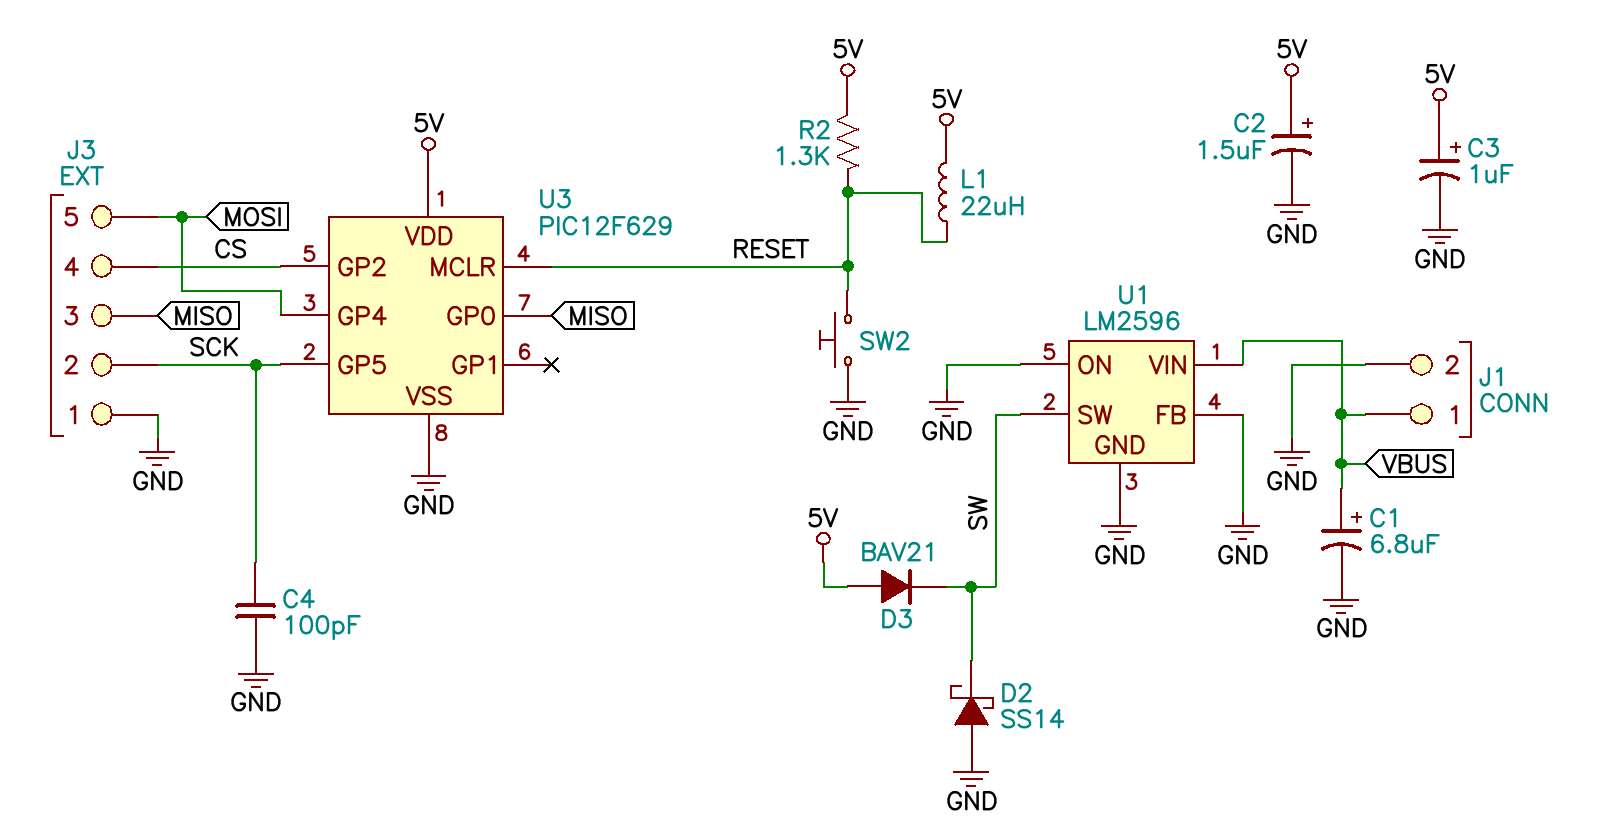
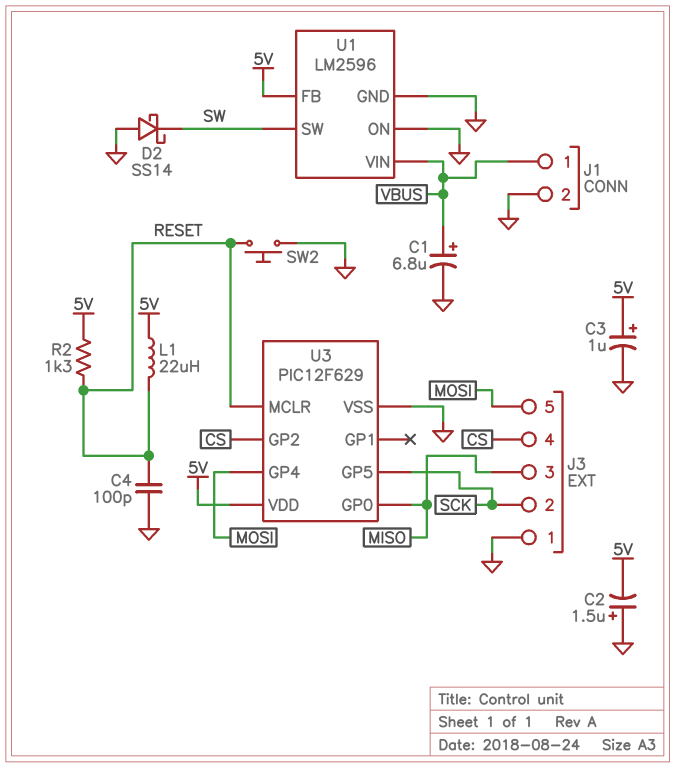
C2: 1.5uF (plus 5V, minus GND) -> 1.5uF (plus GND, minus 5V)
C4: 100pF (GND, SCK) -> 100pF (GND, RESET)
D3: diode BAV21 (A 5V, K SW) -> none
U1 pin FB: GND -> 5V

